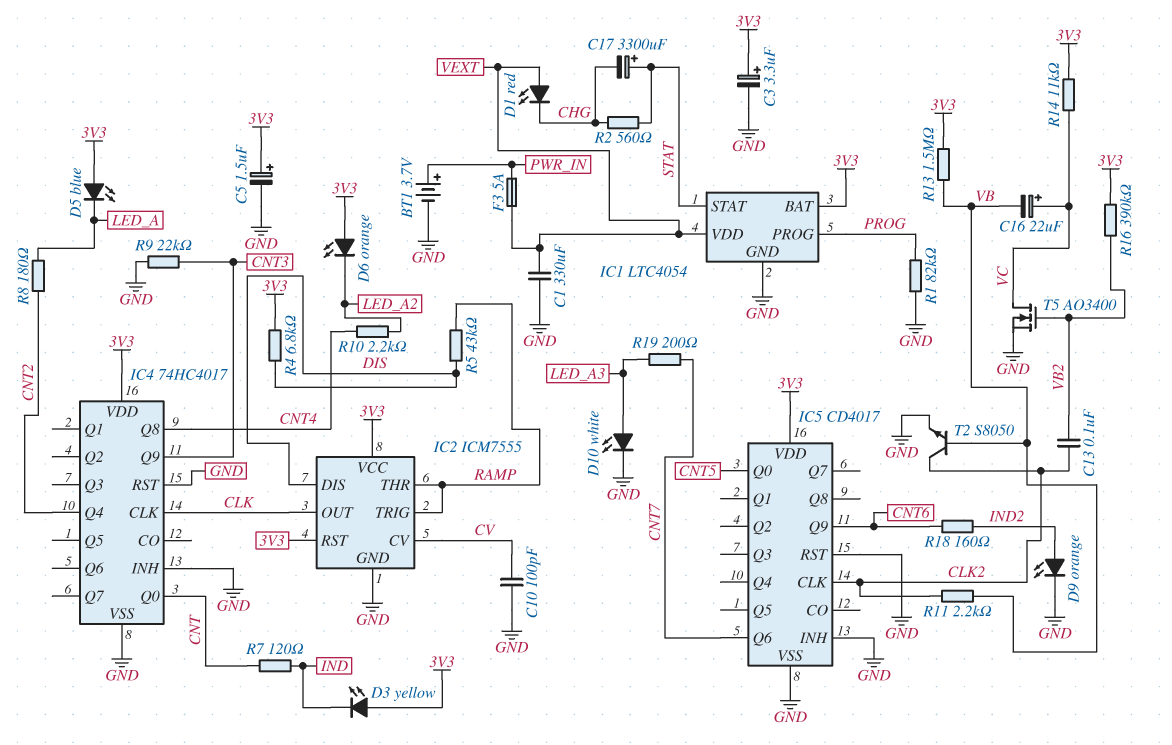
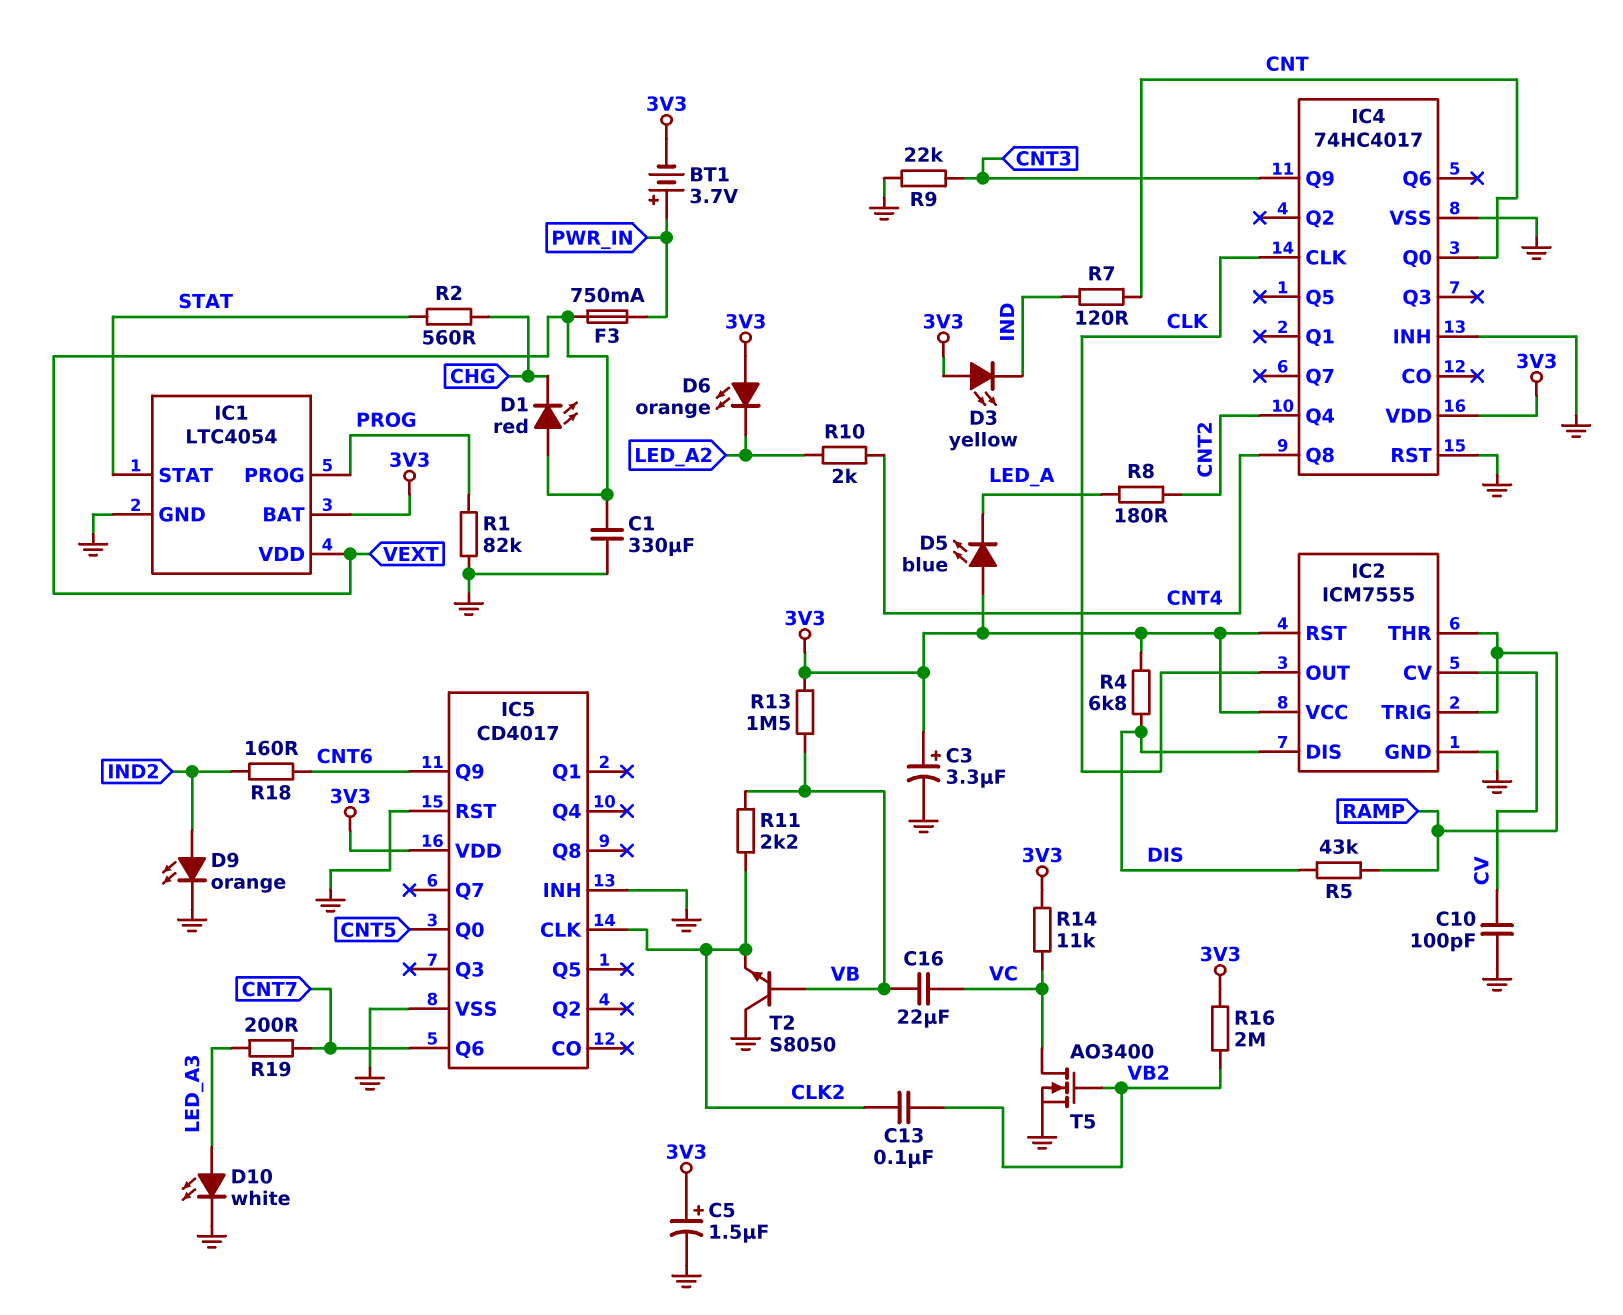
BT1: 3.7V (plus PWR_IN, minus GND) -> 3.7V (plus PWR_IN, minus 3V3)
C16: 22uF (plus VC, minus VB) -> 22uF (VB, VC)
C17: 3300uF (plus STAT, minus CHG) -> none
F3: 5A (PWR_IN, VEXT) -> 750mA (PWR_IN, VEXT)
R10: 2.2k (CNT4, LED_A2) -> 2k (CNT4, LED_A2)
R16: 390k (3V3, VB2) -> 2M (3V3, VB2)
T2: NPN S8050 (B VB, C CLK2, E GND) -> NPN S8050 (B VB, C GND, E CLK2)

